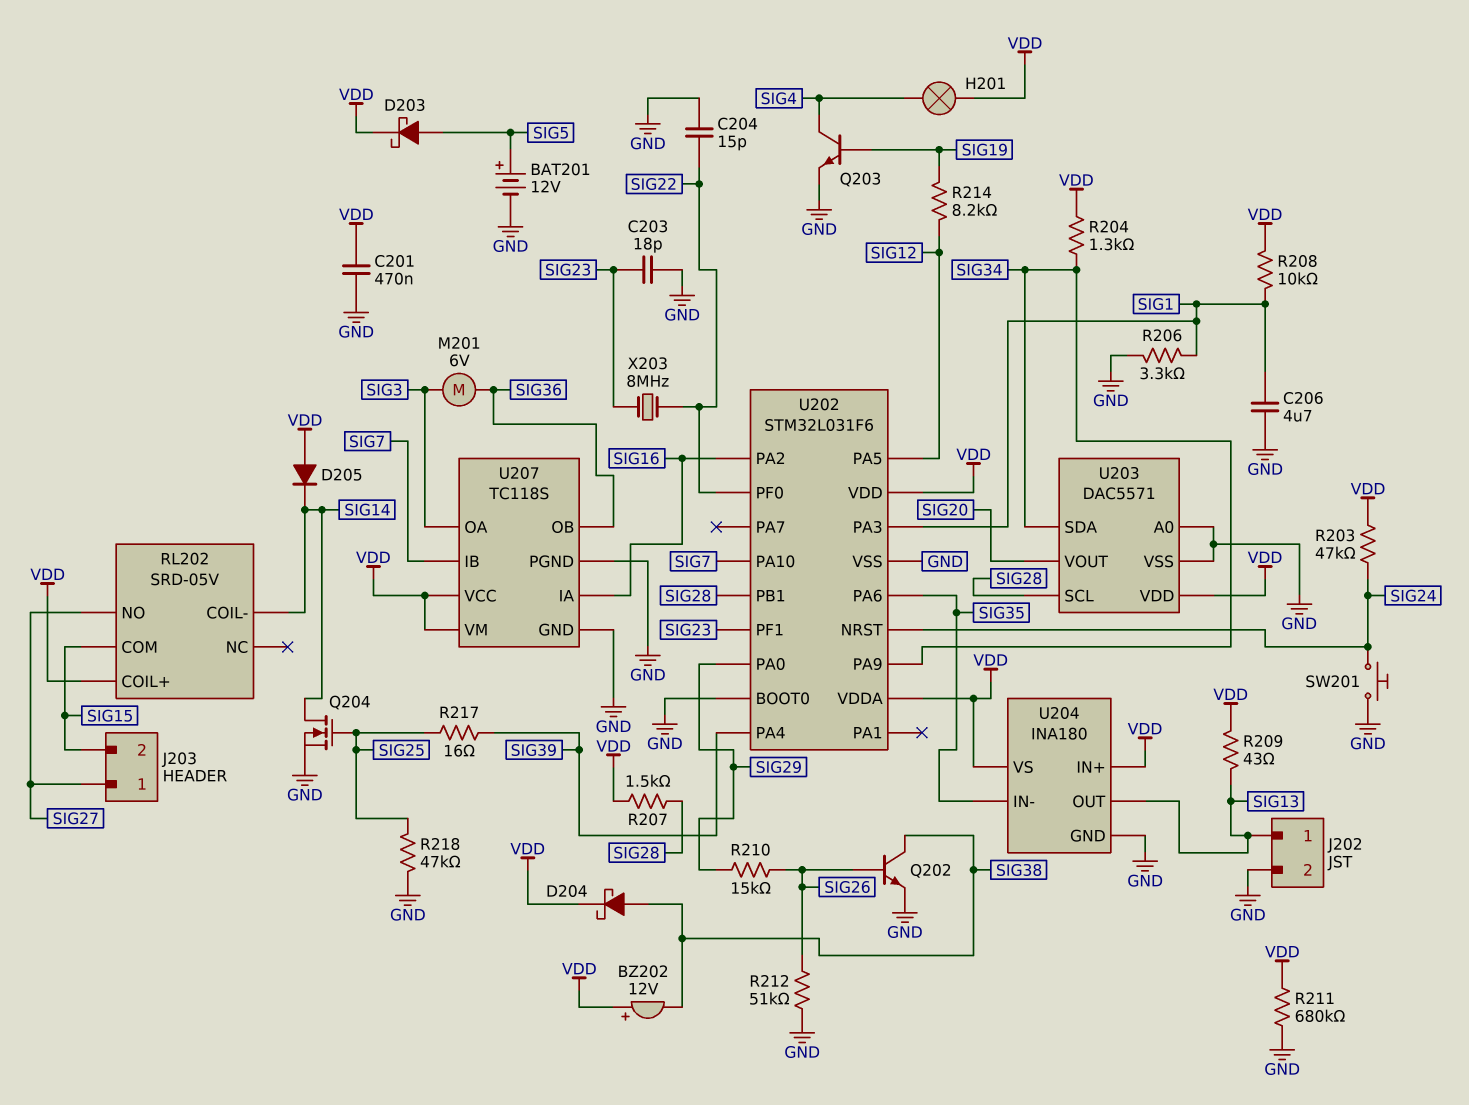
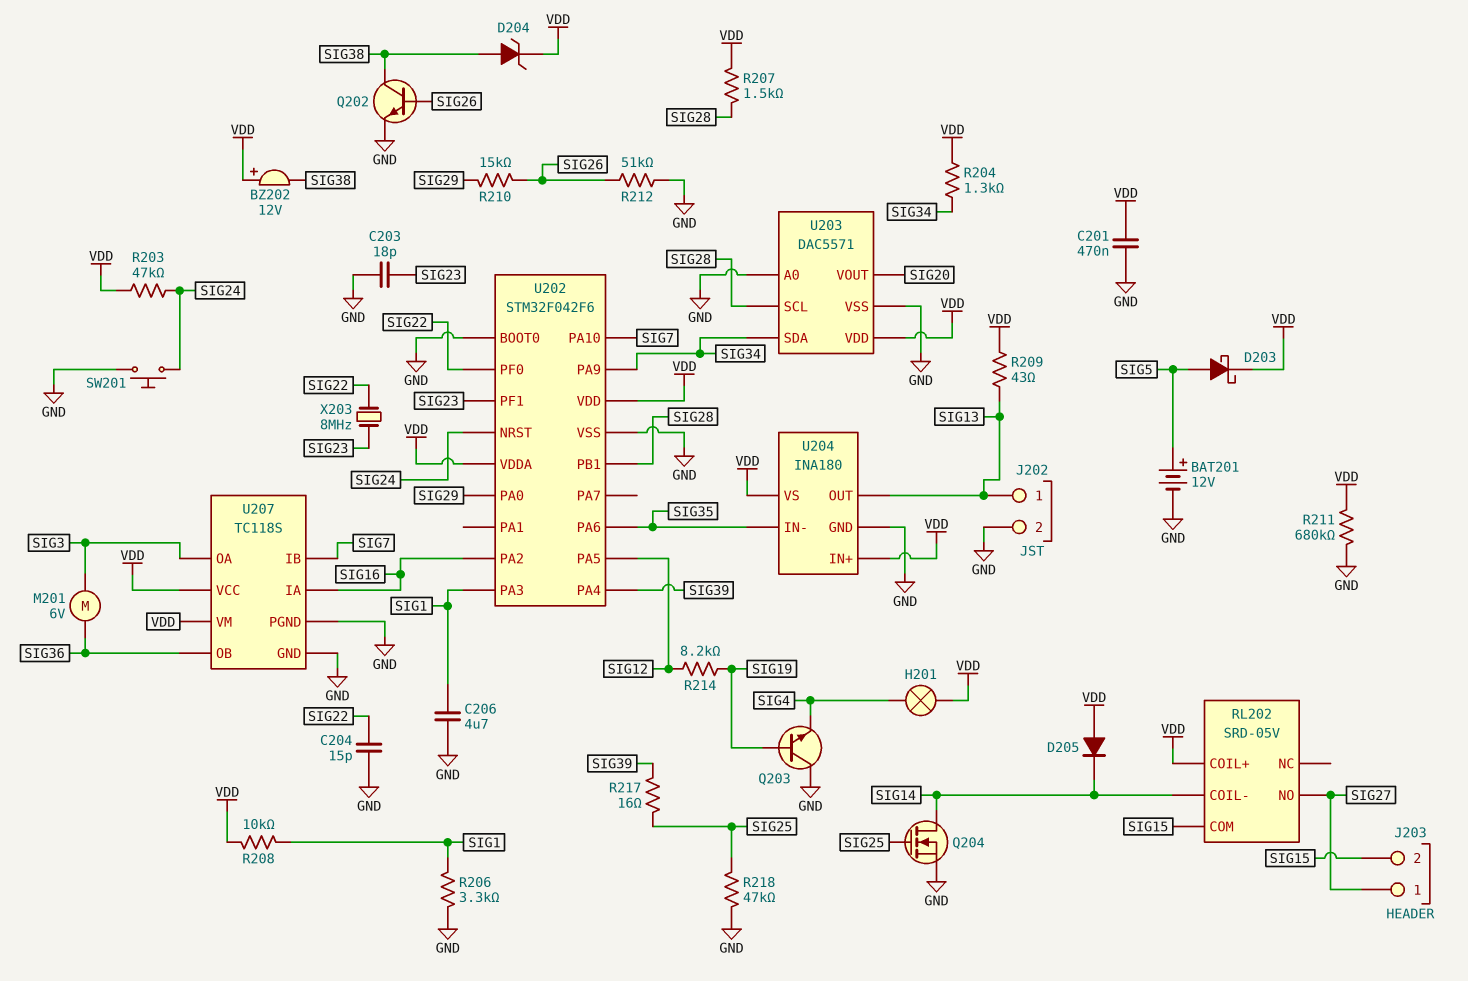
D204: schottky (A SIG38, K VDD) -> zener (A SIG38, K VDD)
Q203: NPN (B SIG19, C SIG4, E GND) -> NPN (B SIG19, C GND, E SIG4)
U202: STM32L031F6 -> STM32F042F6

